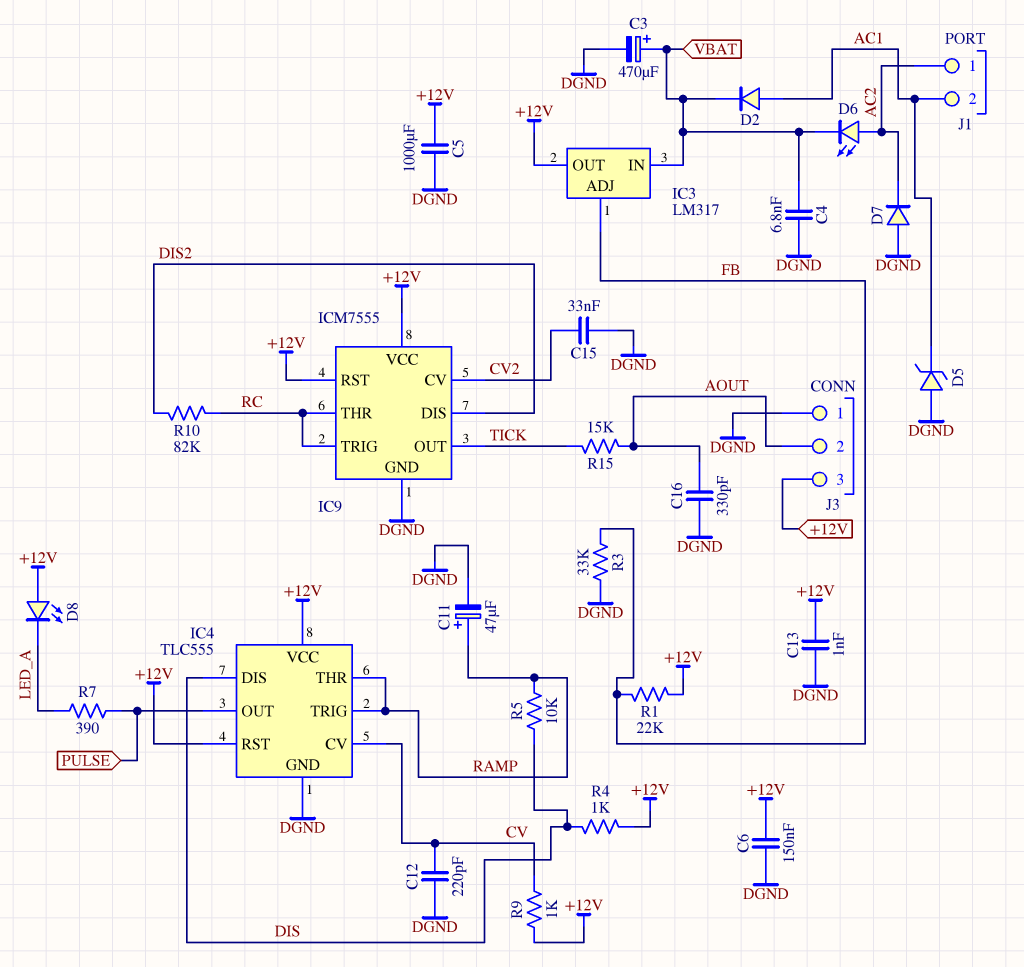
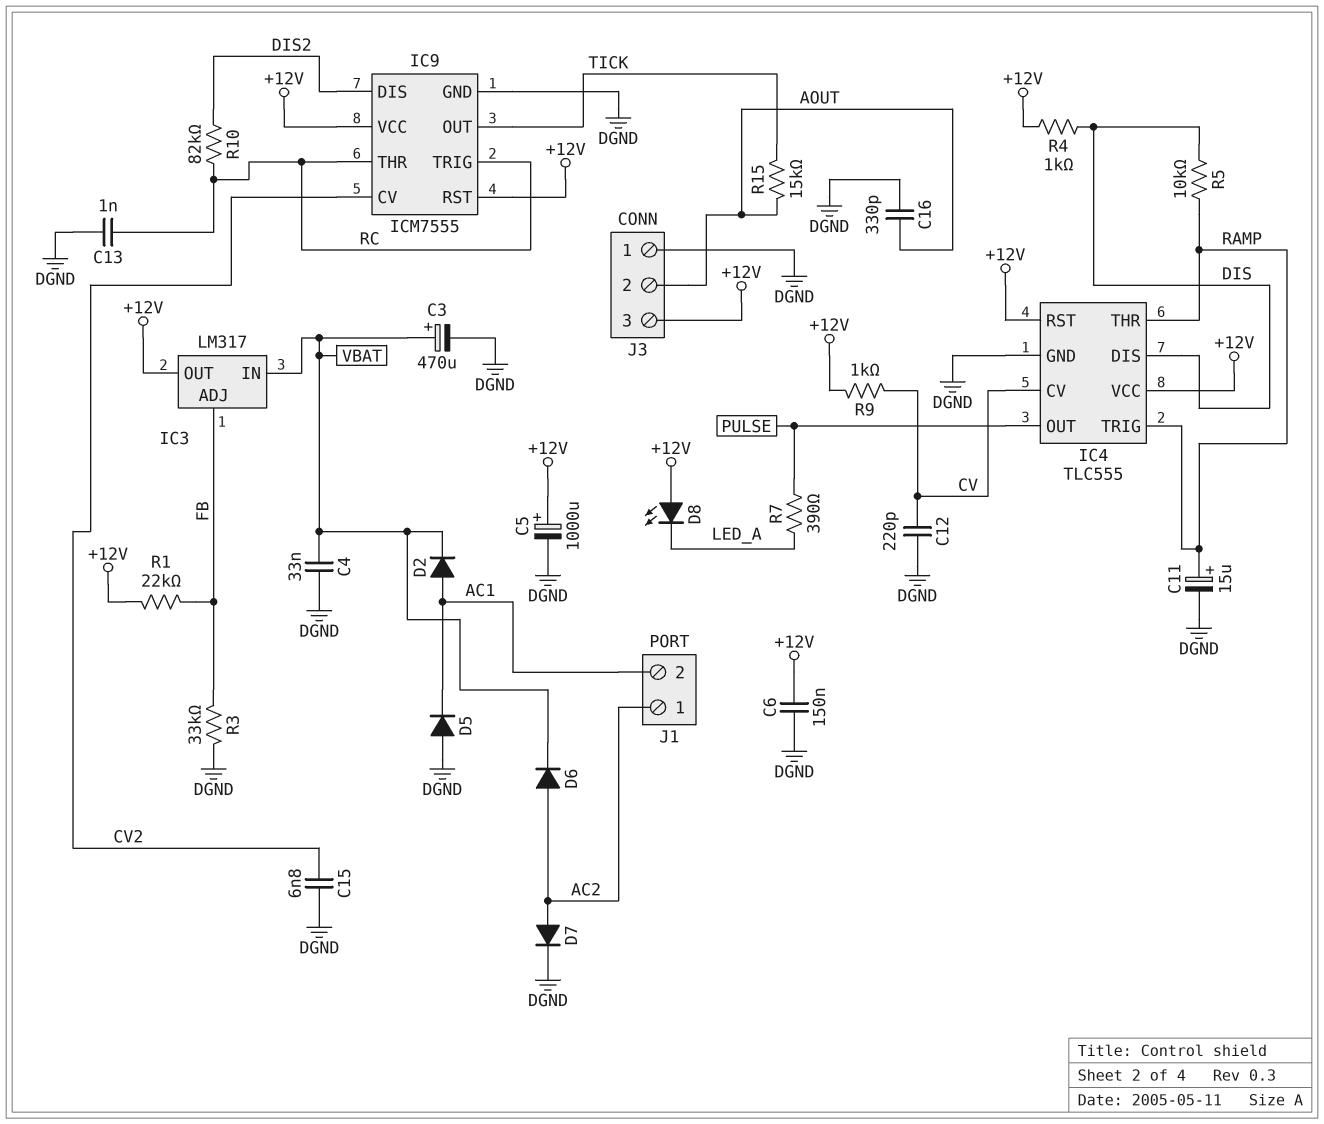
C4: 6.8nF (DGND, VBAT) -> 33nF (DGND, VBAT)
C5: 1000uF (+12V, DGND) -> 1000uF (plus +12V, minus DGND)
C11: 47uF (plus RAMP, minus DGND) -> 15uF (plus RAMP, minus DGND)
C13: 1nF (+12V, DGND) -> 1nF (DGND, RC)
C15: 33nF (CV2, DGND) -> 6.8nF (CV2, DGND)
D5: zener (A DGND, K AC1) -> diode (A DGND, K AC1)
D6: LED (A AC2, K VBAT) -> diode (A AC2, K VBAT)
D7: diode (A DGND, K AC2) -> diode (A AC2, K DGND)

